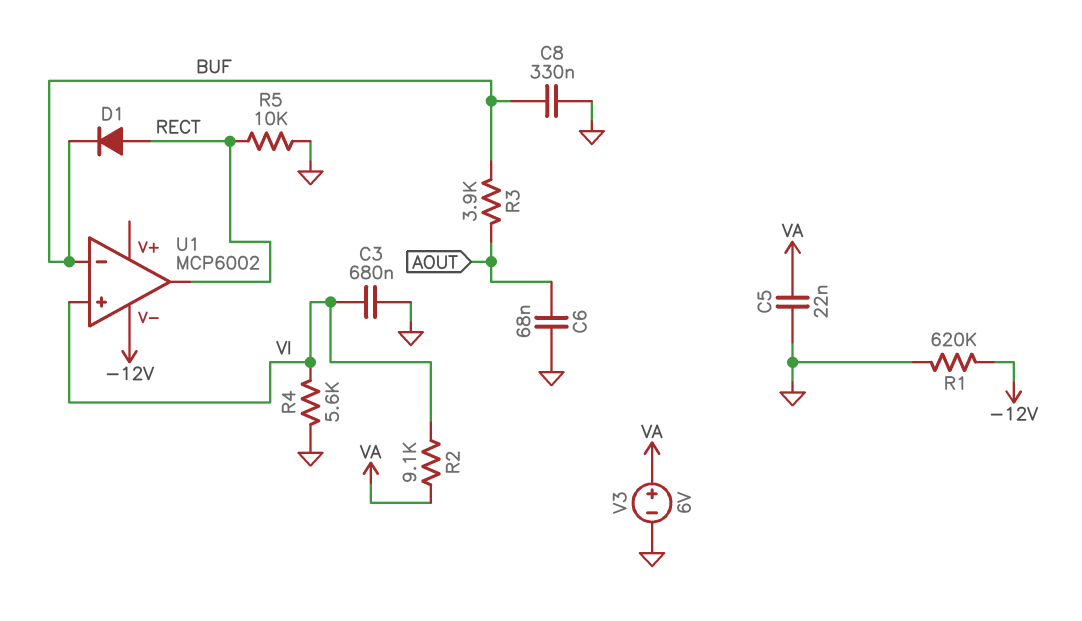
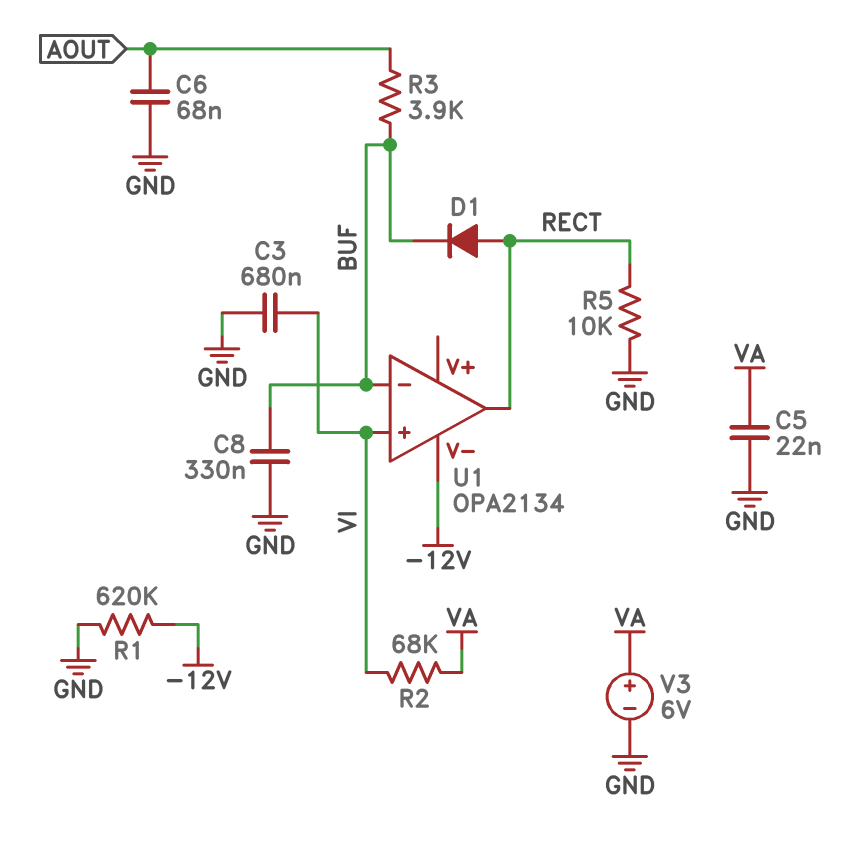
R2: 9.1k (VA, VI) -> 68k (VA, VI)
R4: 5.6k (GND, VI) -> none
U1: MCP6002 -> OPA2134

